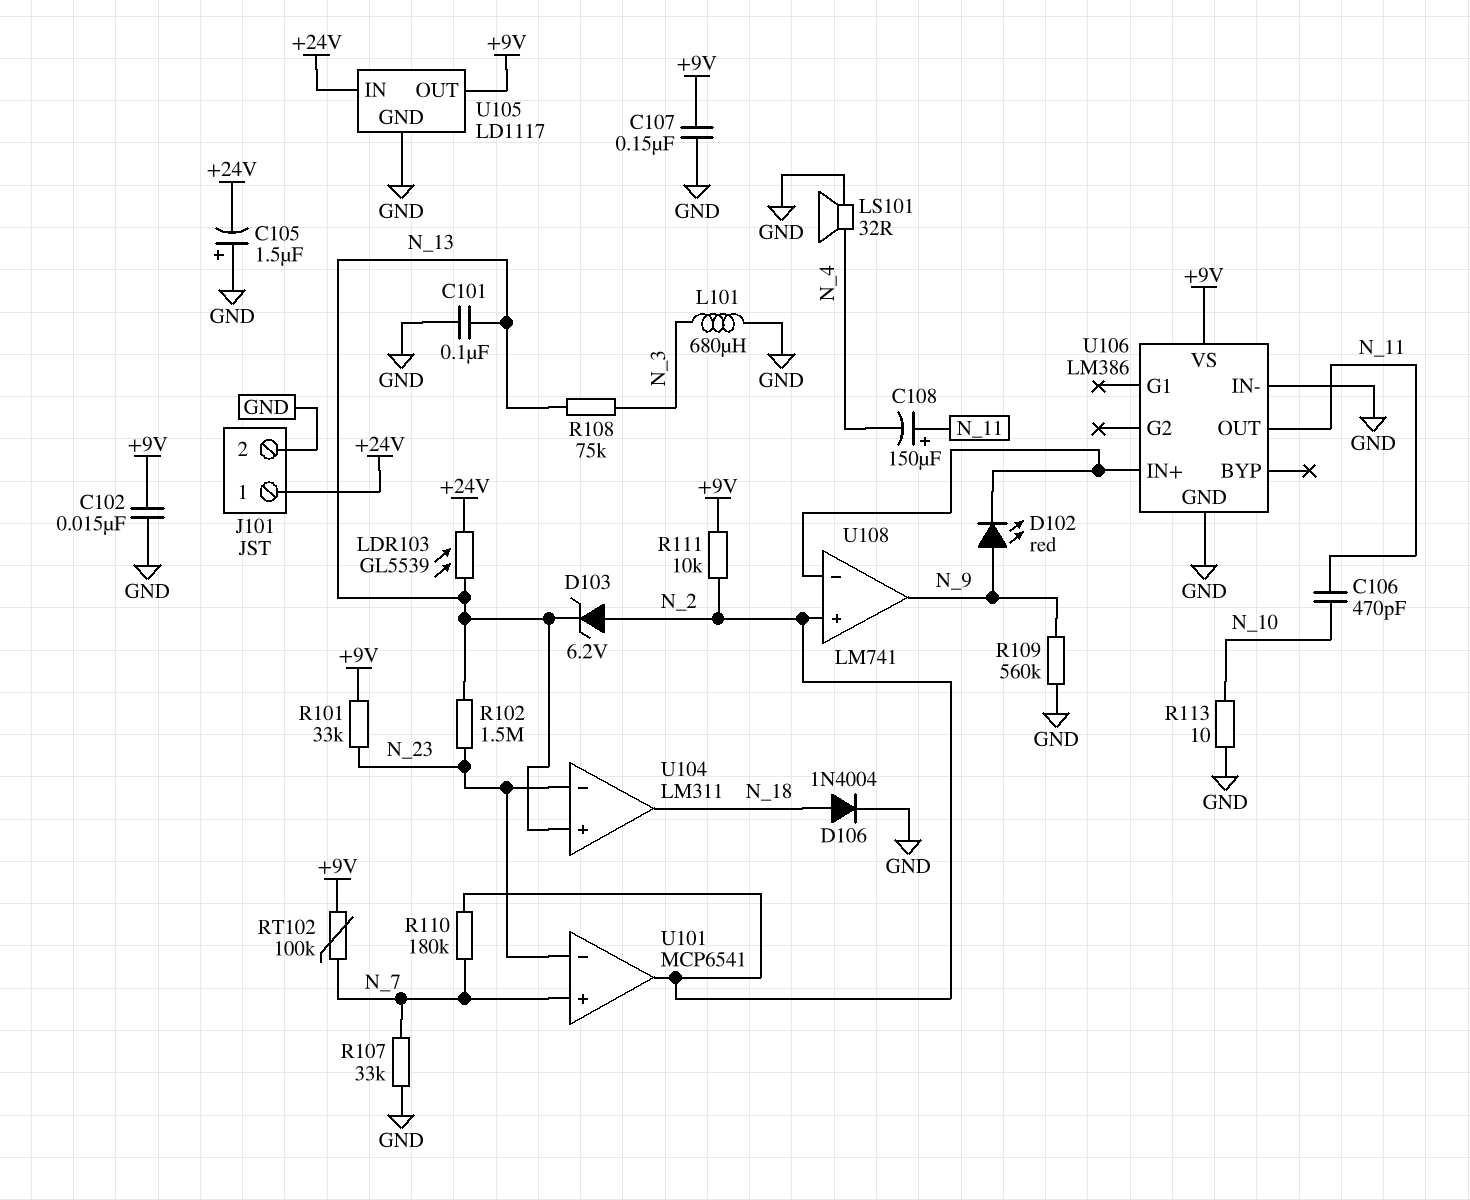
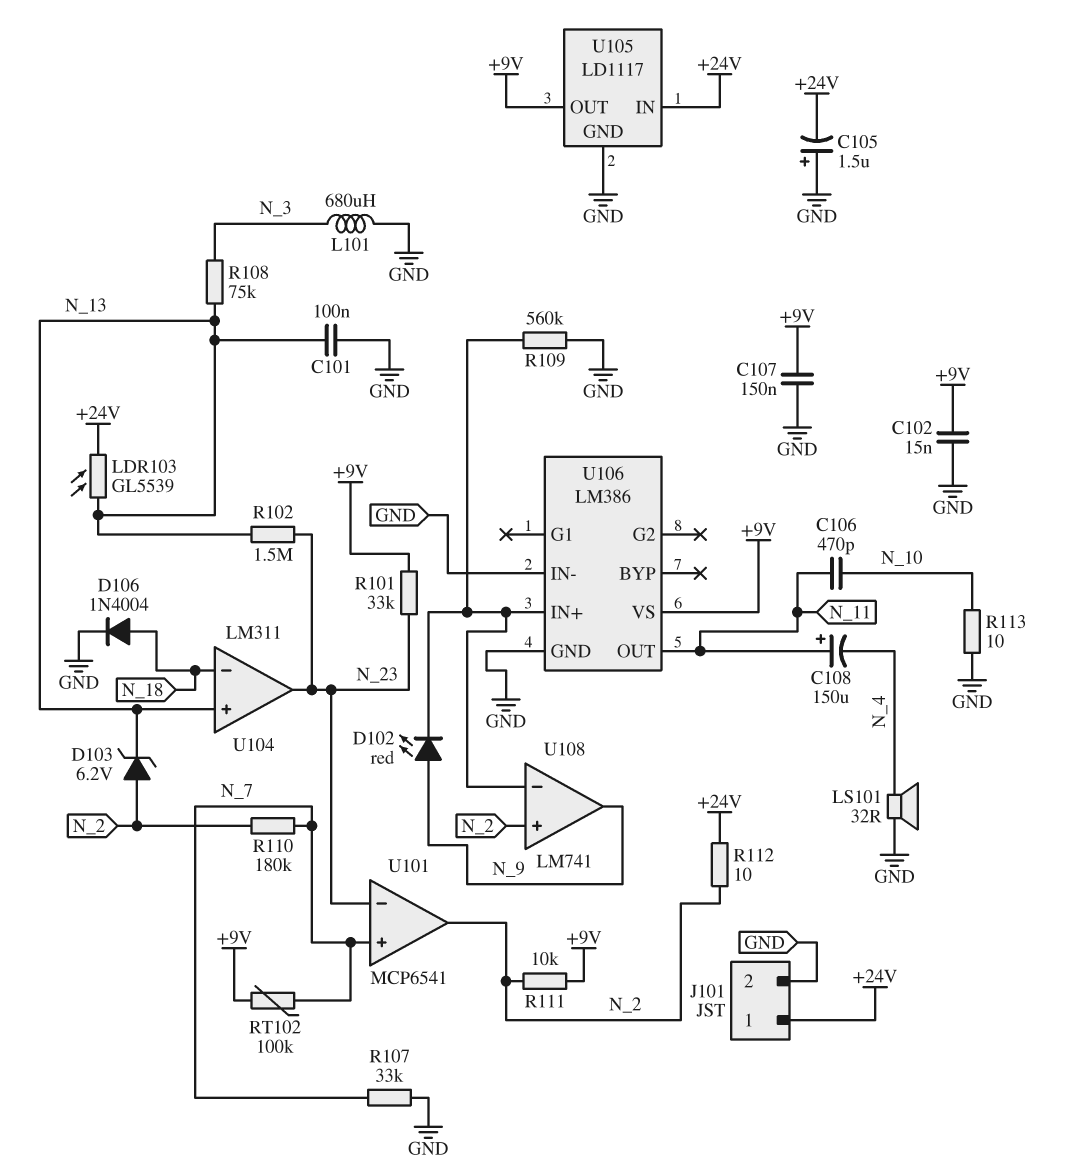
R109: 560k (GND, N_9) -> 560k (GND, U106/IN+)
R112: none -> 10 (+24V, N_2)
U104 pin in-: N_23 -> N_18
U104 pin out: N_18 -> N_23

